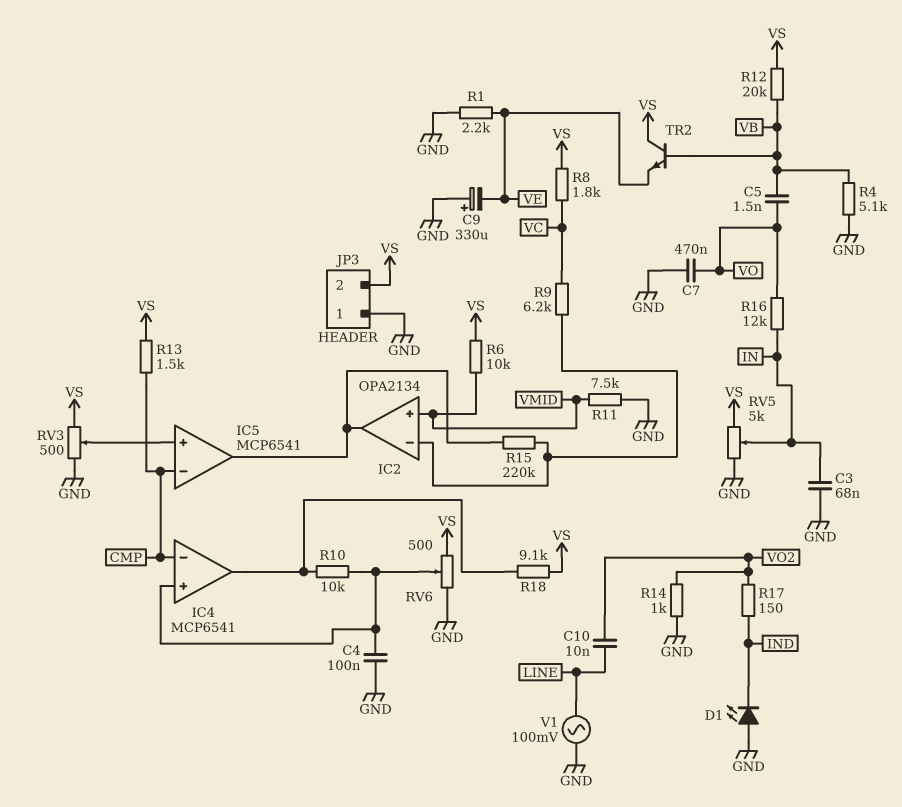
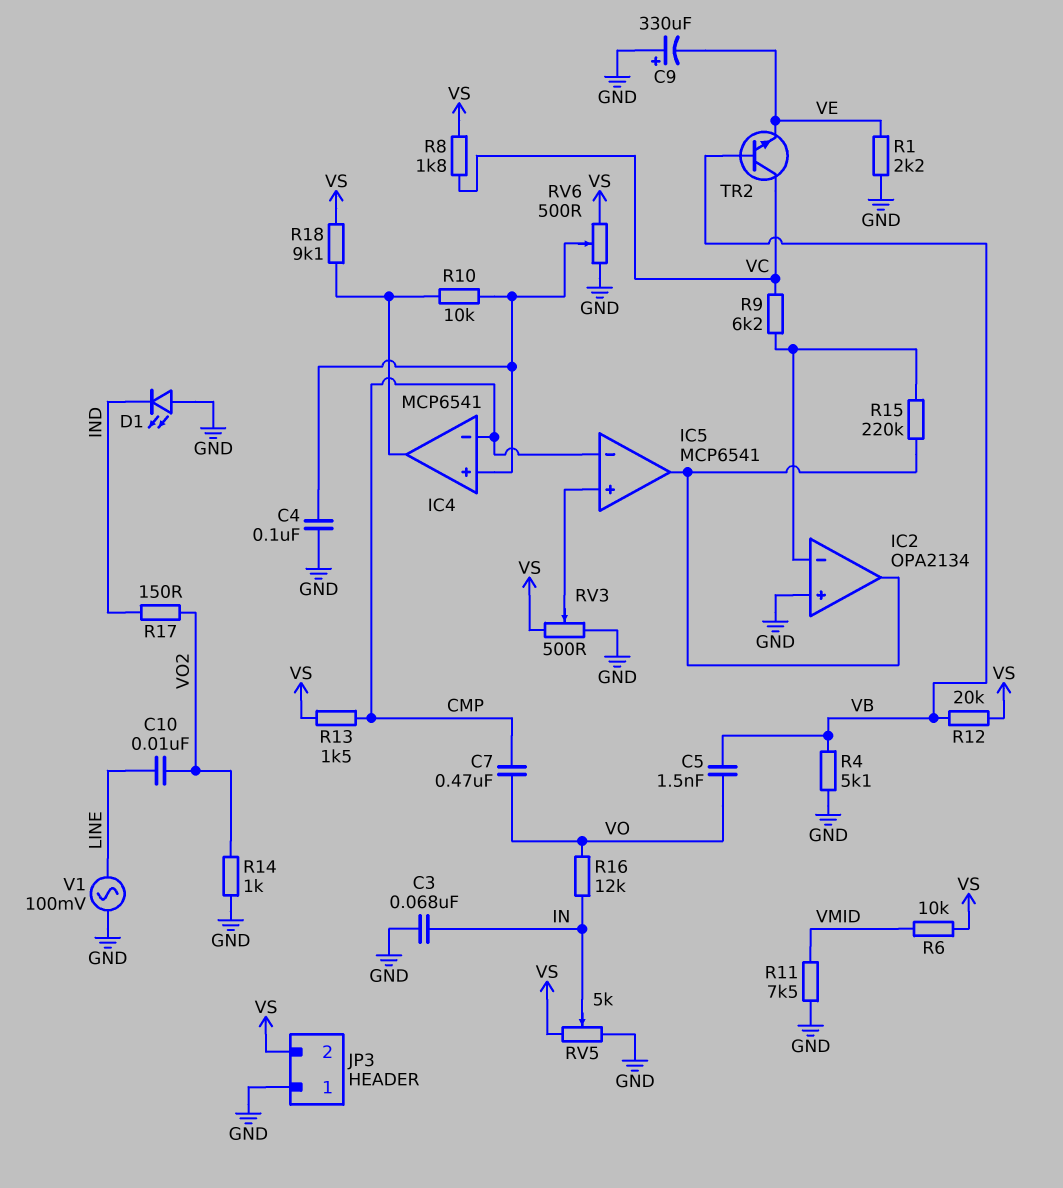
C7: 470nF (GND, VO) -> 470nF (CMP, VO)
IC2 pin in+: VMID -> GND
TR2: NPN (B VB, C VS, E VE) -> NPN (B VB, C VC, E VE)

